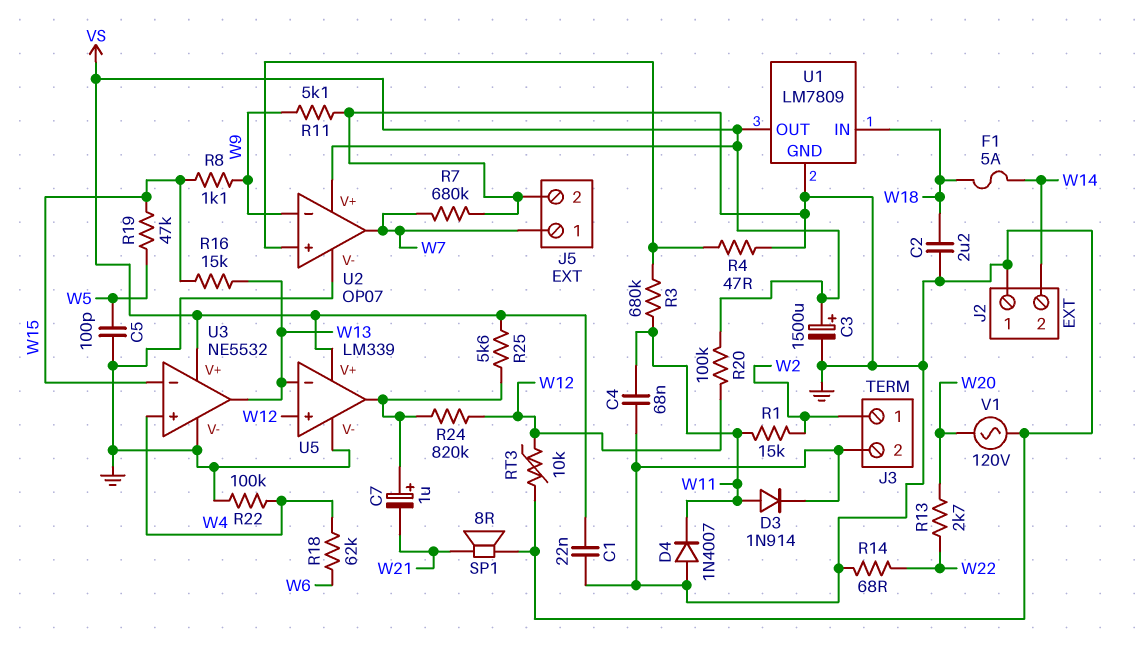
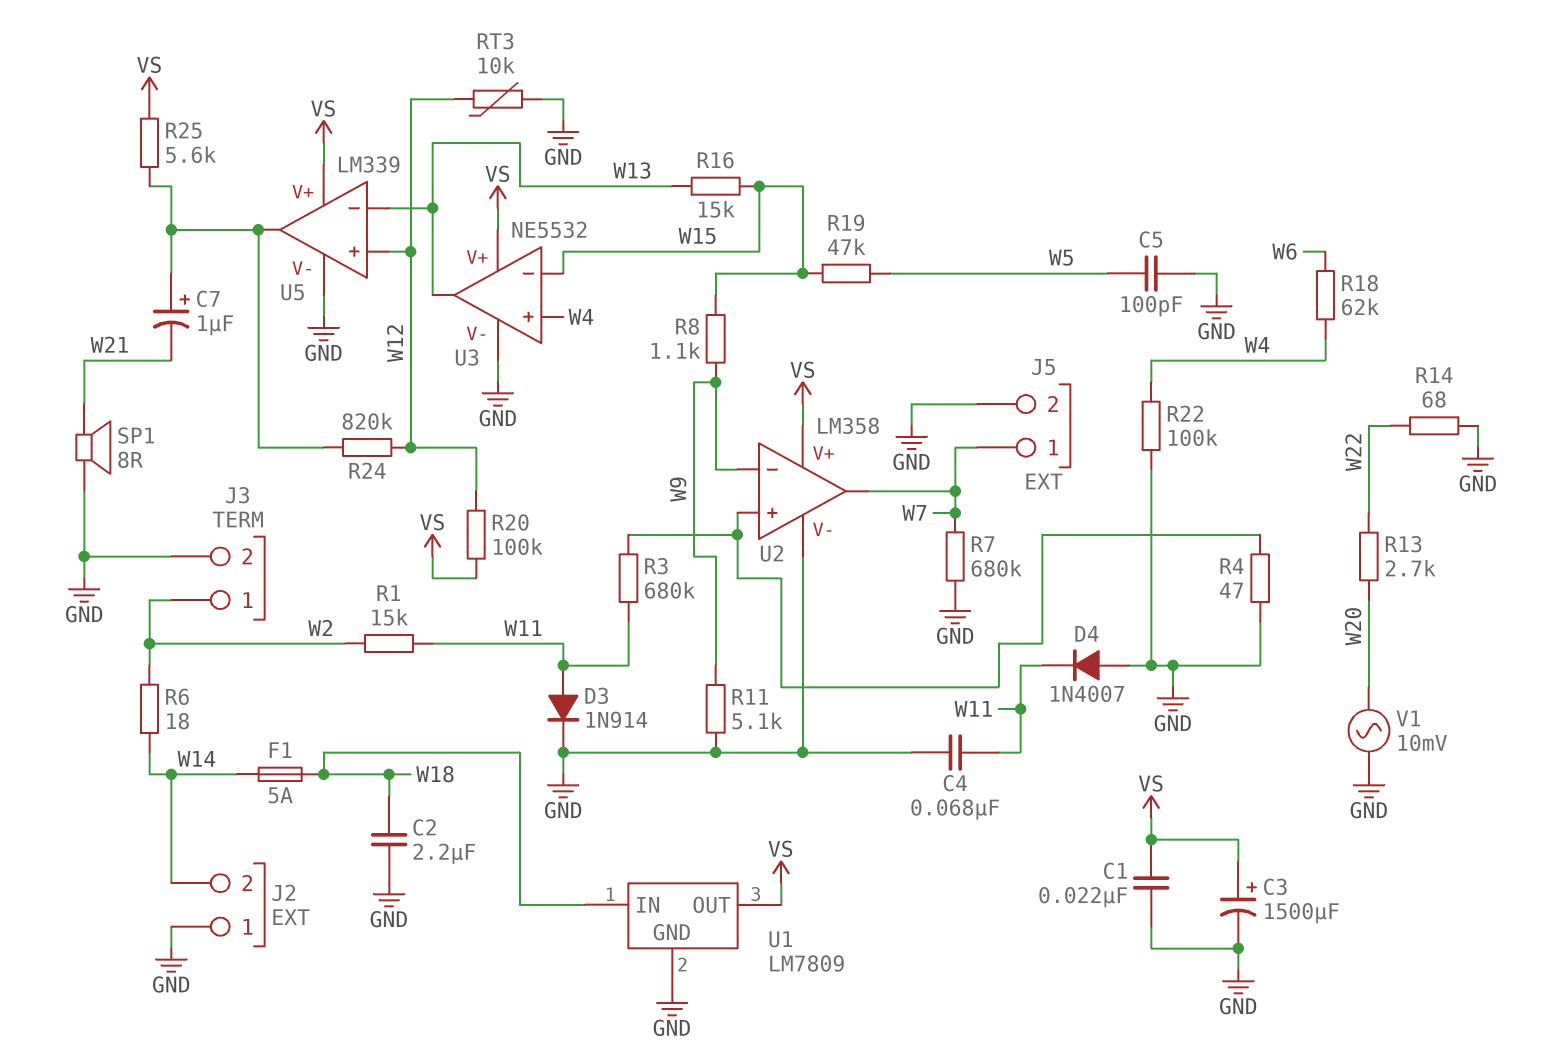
R6: none -> 18 (W2, W14)
U2: OP07 -> LM358
V1: AC 120V (GND, W20) -> AC 10mV (GND, W20)

